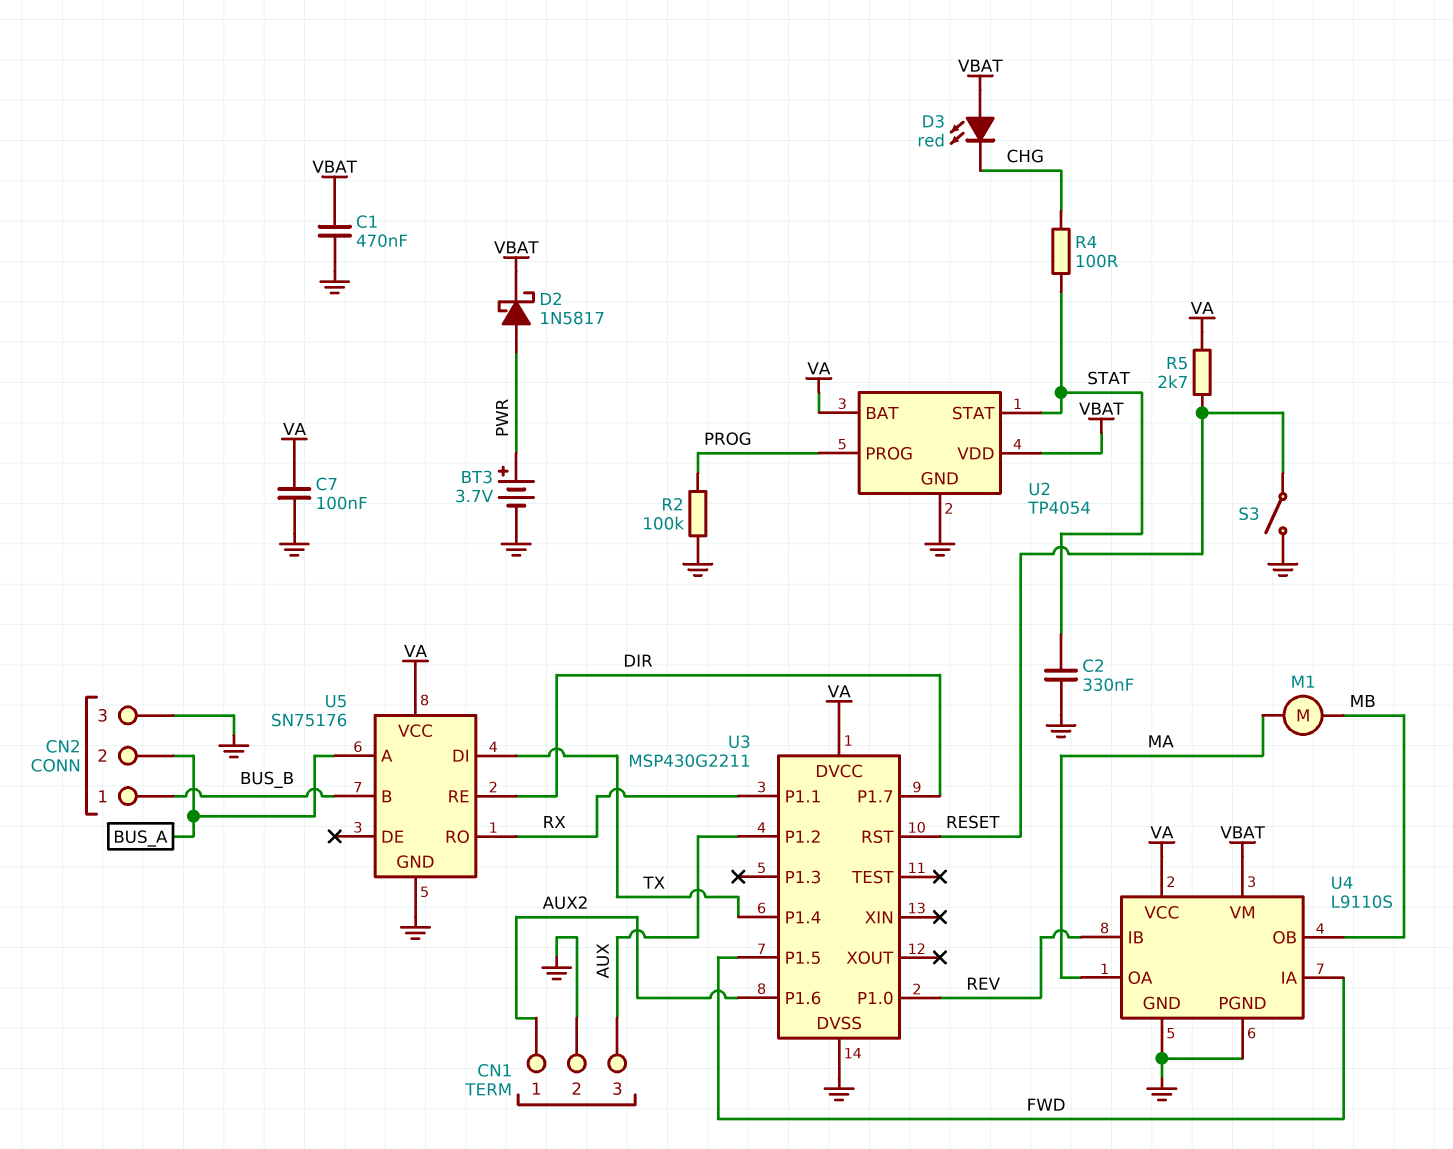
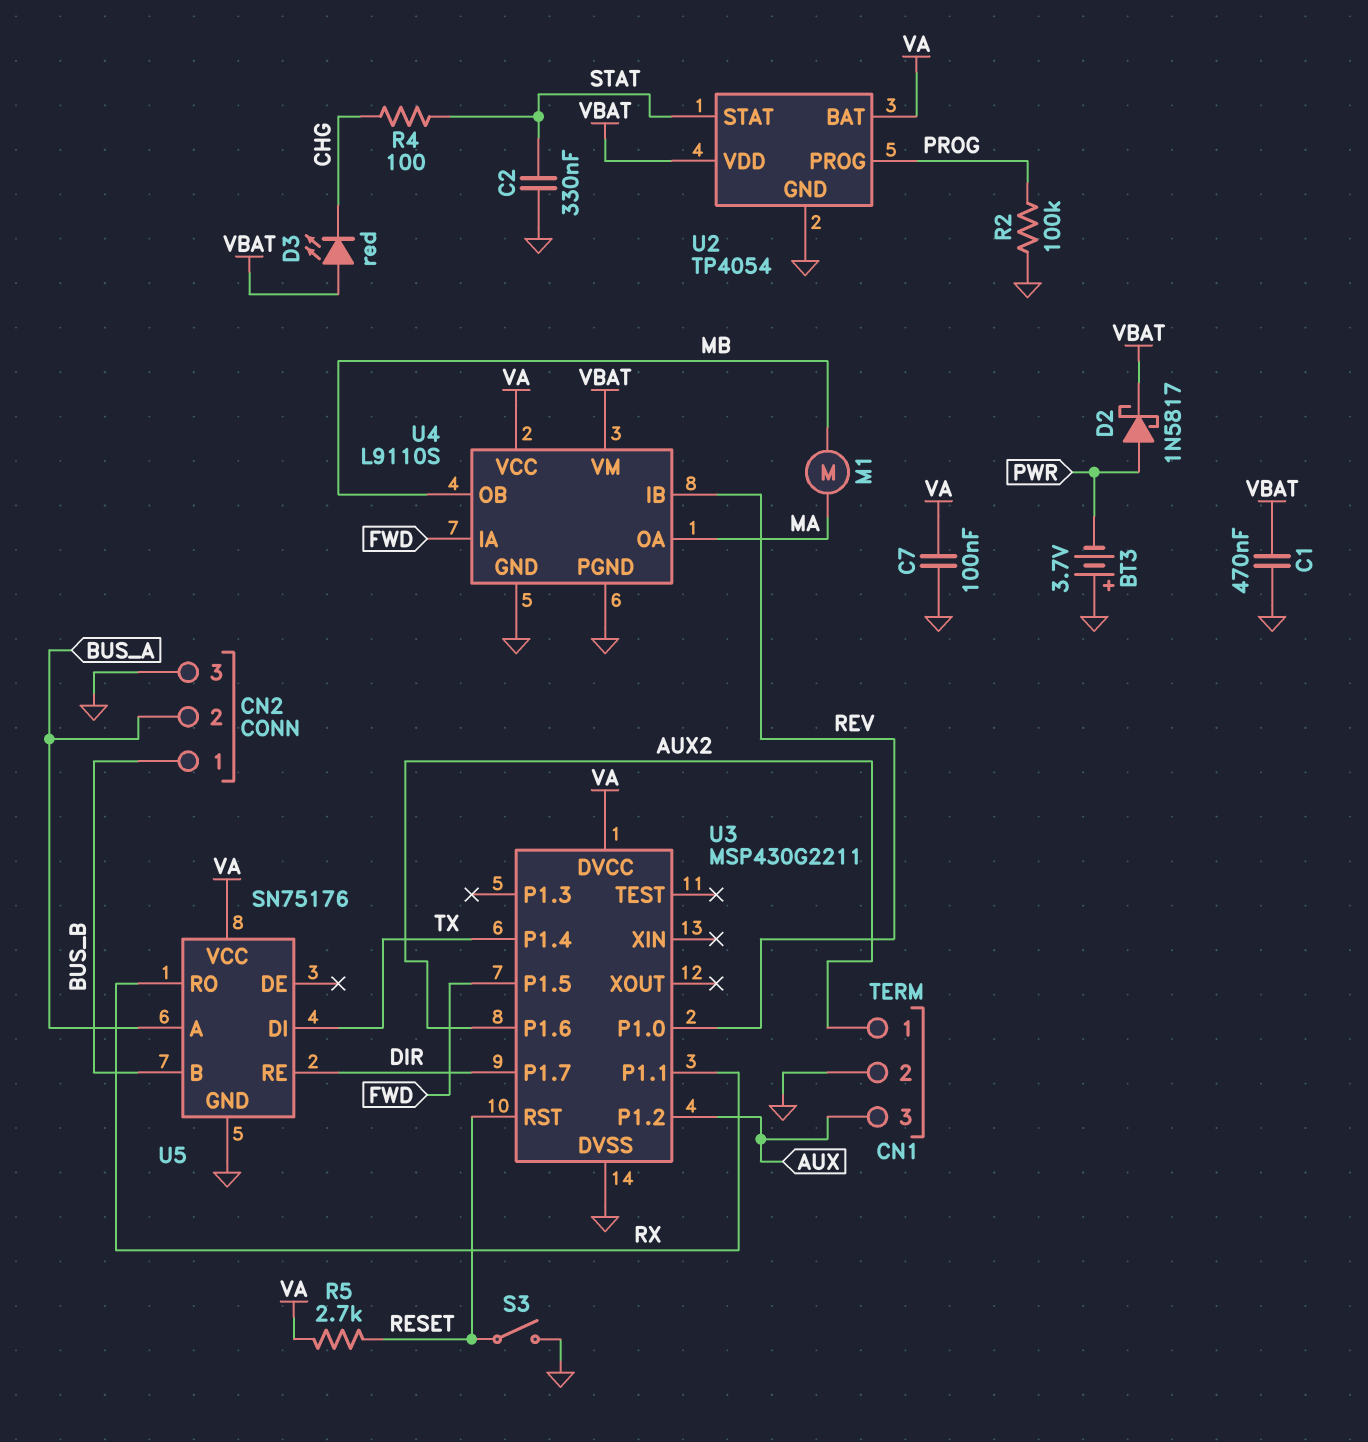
BT3: 3.7V (plus PWR, minus GND) -> 3.7V (plus GND, minus PWR)

